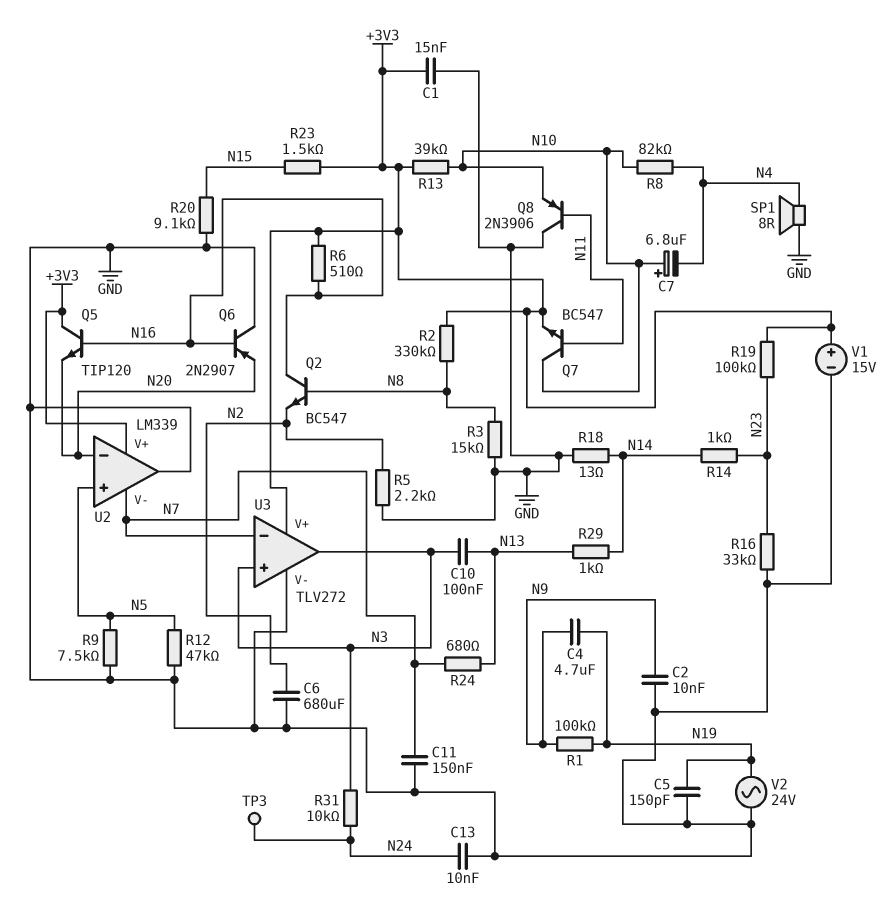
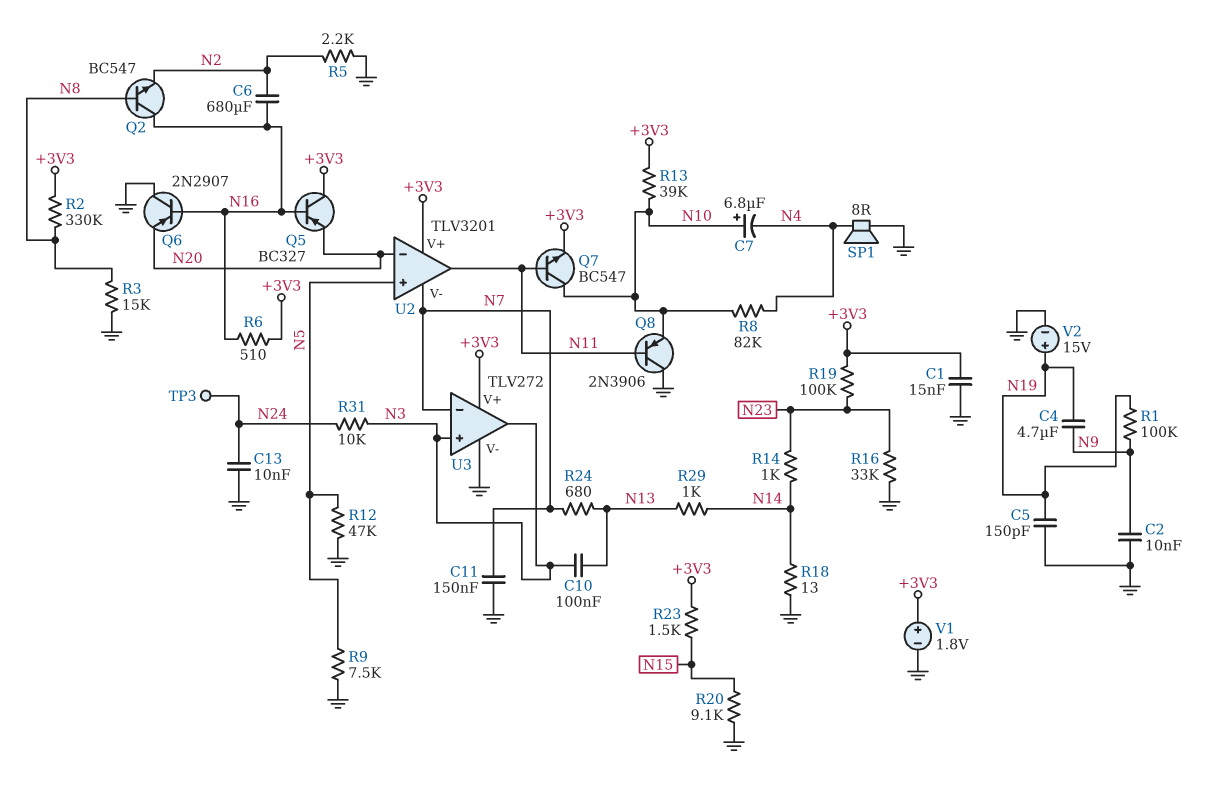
C6: 680uF (GND, N2) -> 680uF (N2, N16)
Q5: NPN TIP120 (B N16, C +3V3, E N20) -> PNP BC327 (B N16, C +3V3, E N20)
U2: LM339 -> TLV3201
U2 pin out: GND -> N11
V1: 15V (plus +3V3, minus GND) -> 1.8V (plus +3V3, minus GND)
V2: AC 24V (GND, N19) -> 15V (plus N19, minus GND)

